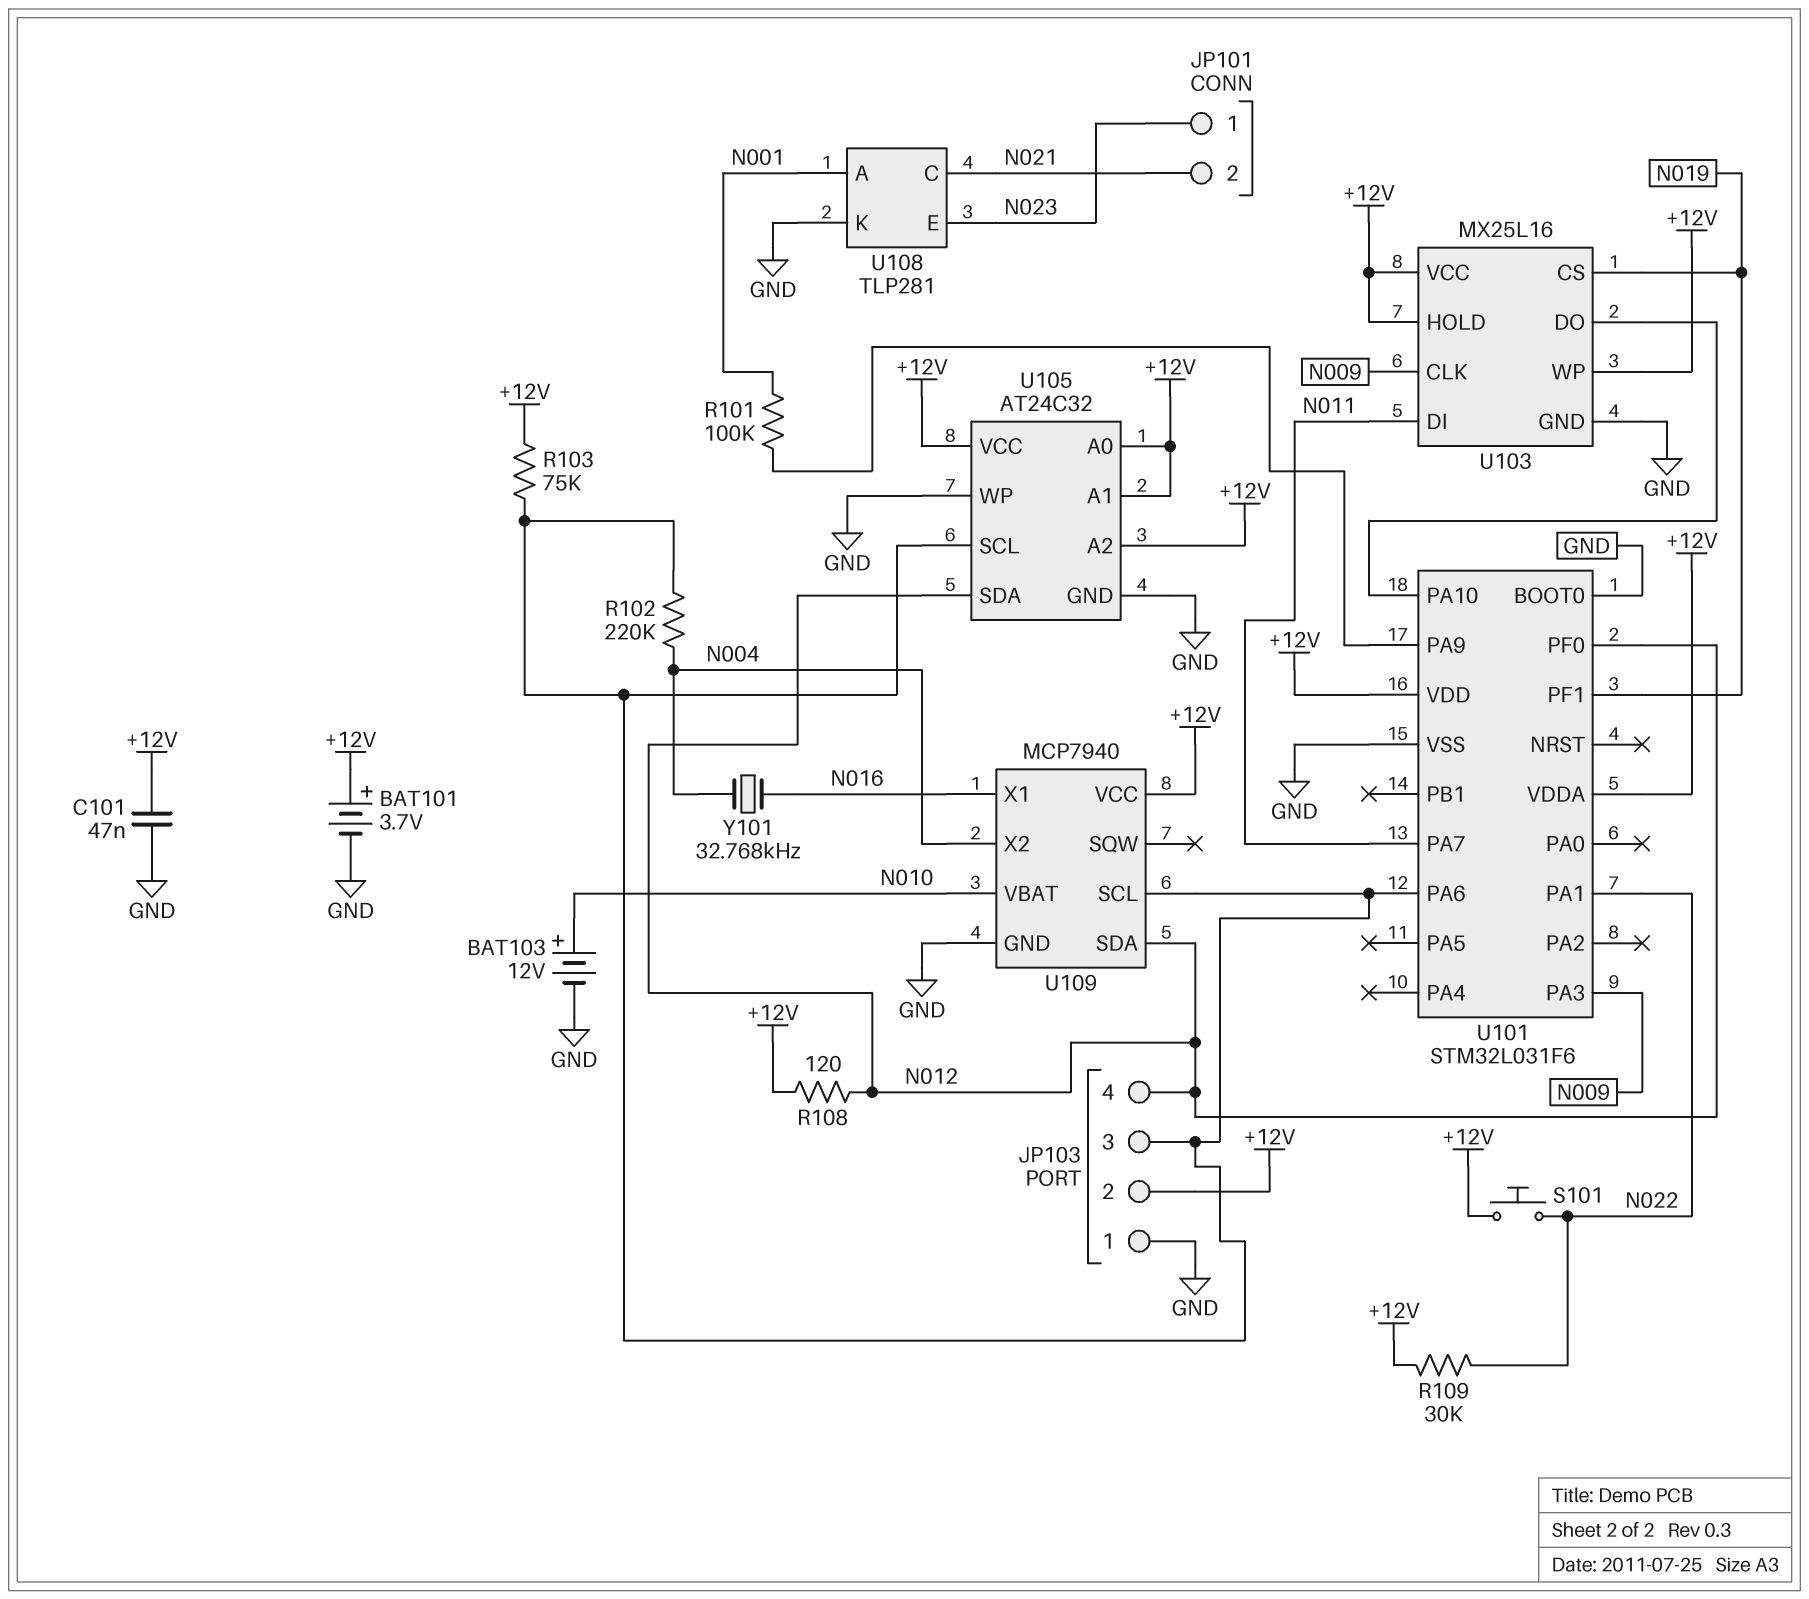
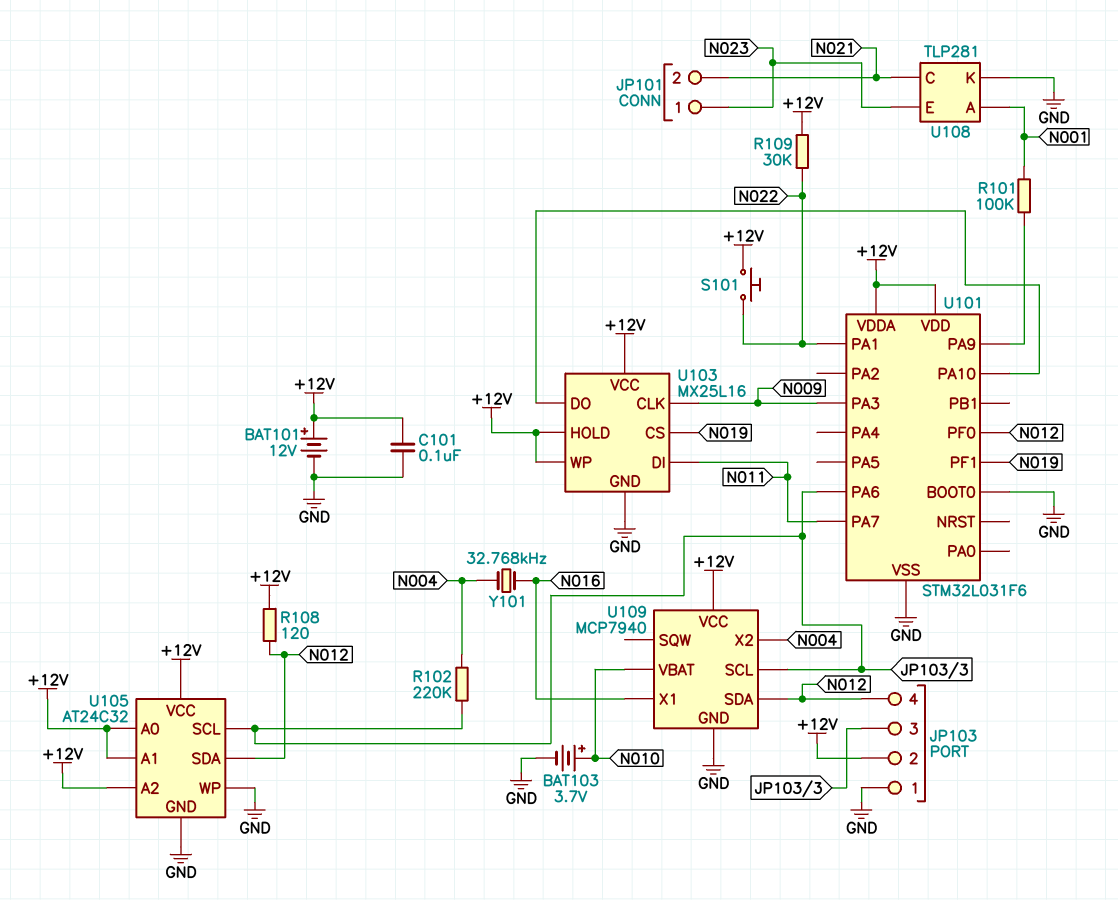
BAT101: 3.7V (plus +12V, minus GND) -> 12V (plus +12V, minus GND)
BAT103: 12V (plus N010, minus GND) -> 3.7V (plus N010, minus GND)
C101: 47nF (+12V, GND) -> 100nF (+12V, GND)
R103: 75k (+12V, JP103/3) -> none

